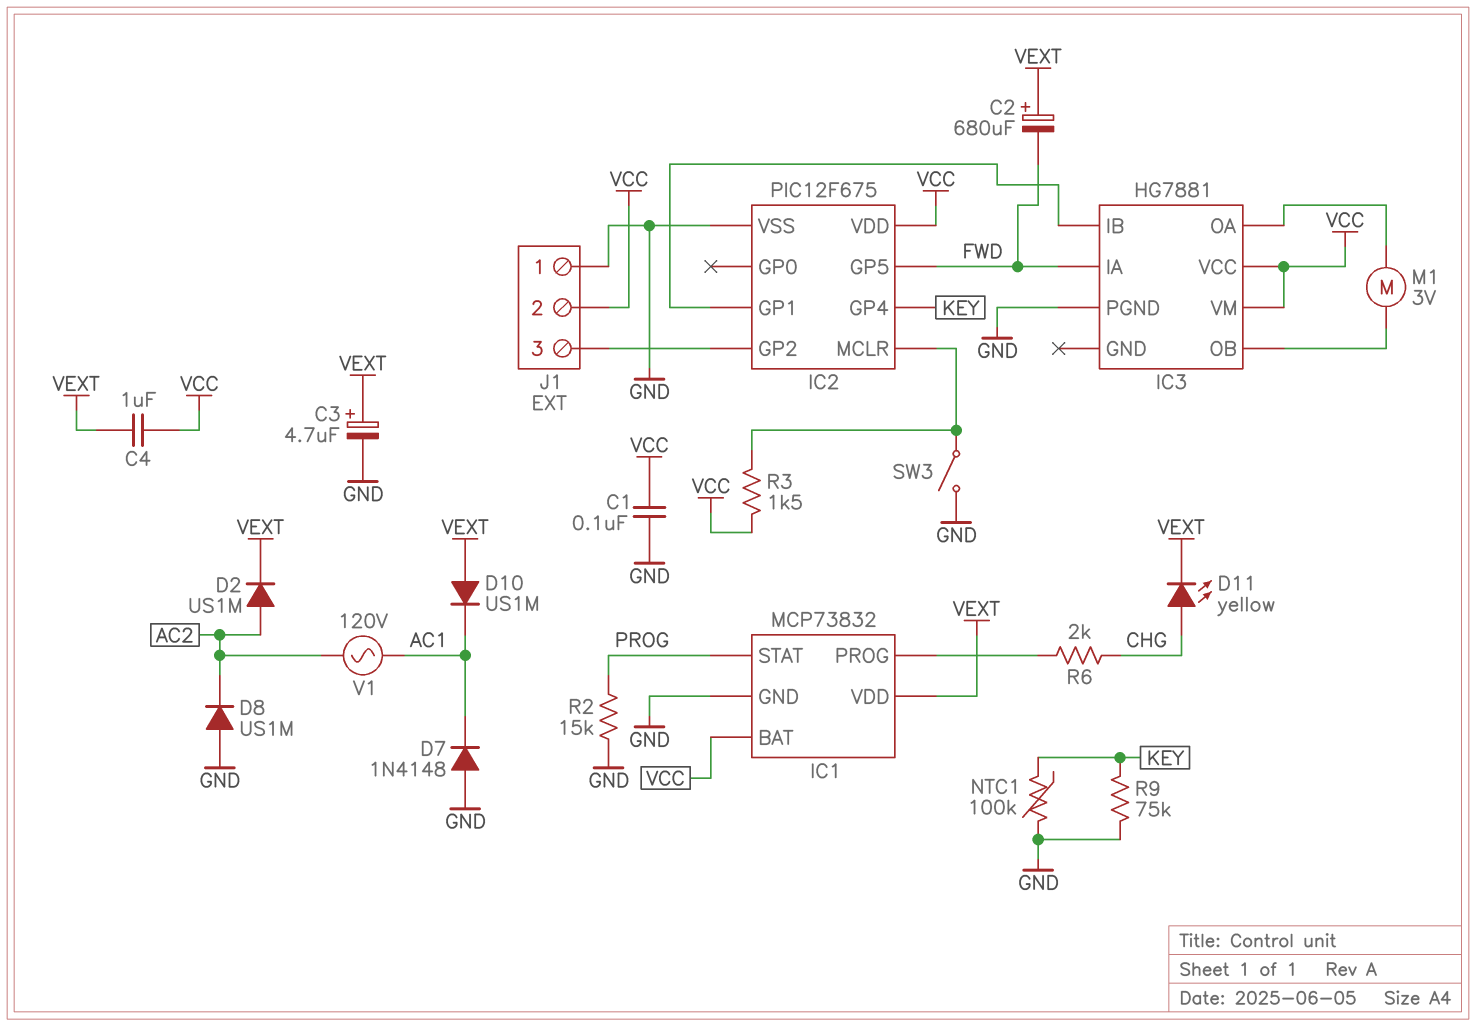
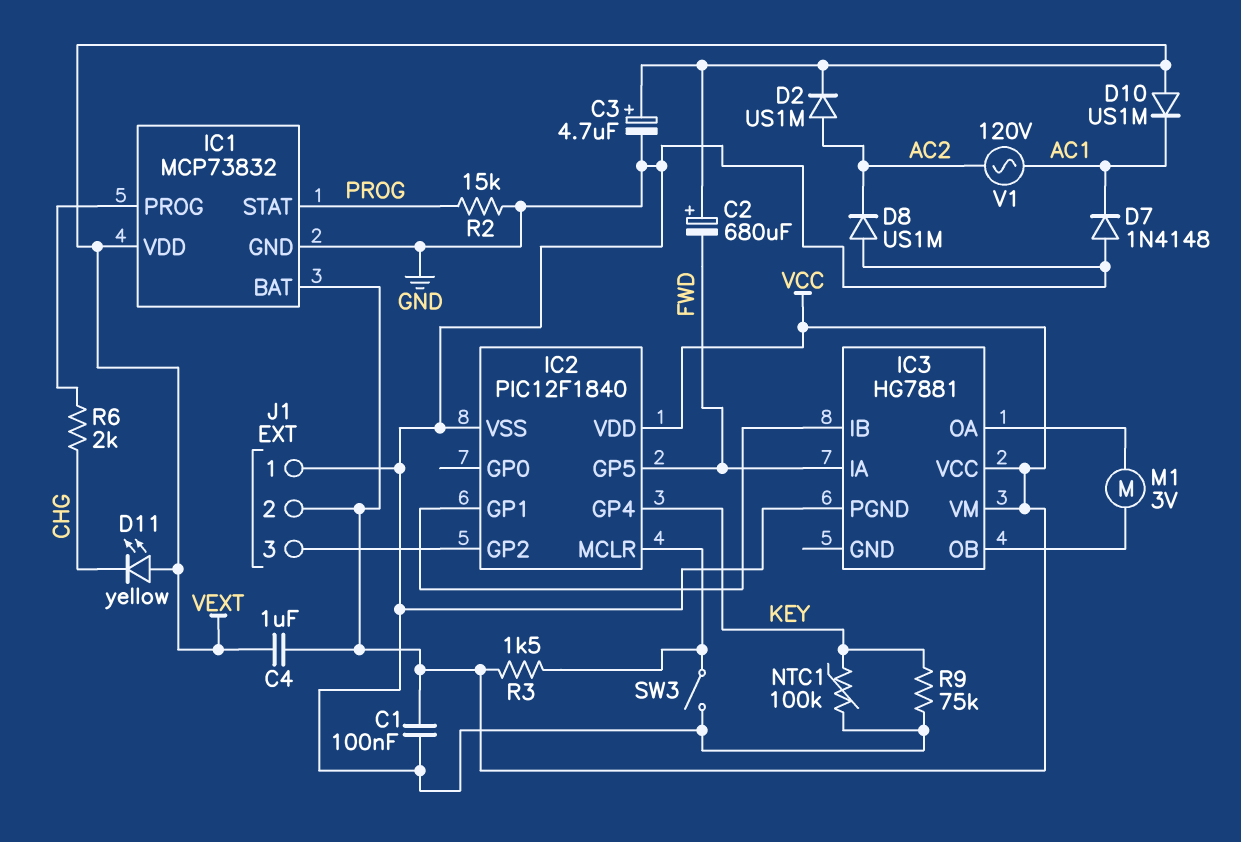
D11: LED yellow (A CHG, K VEXT) -> LED yellow (A VEXT, K CHG)
IC2: PIC12F675 -> PIC12F1840

